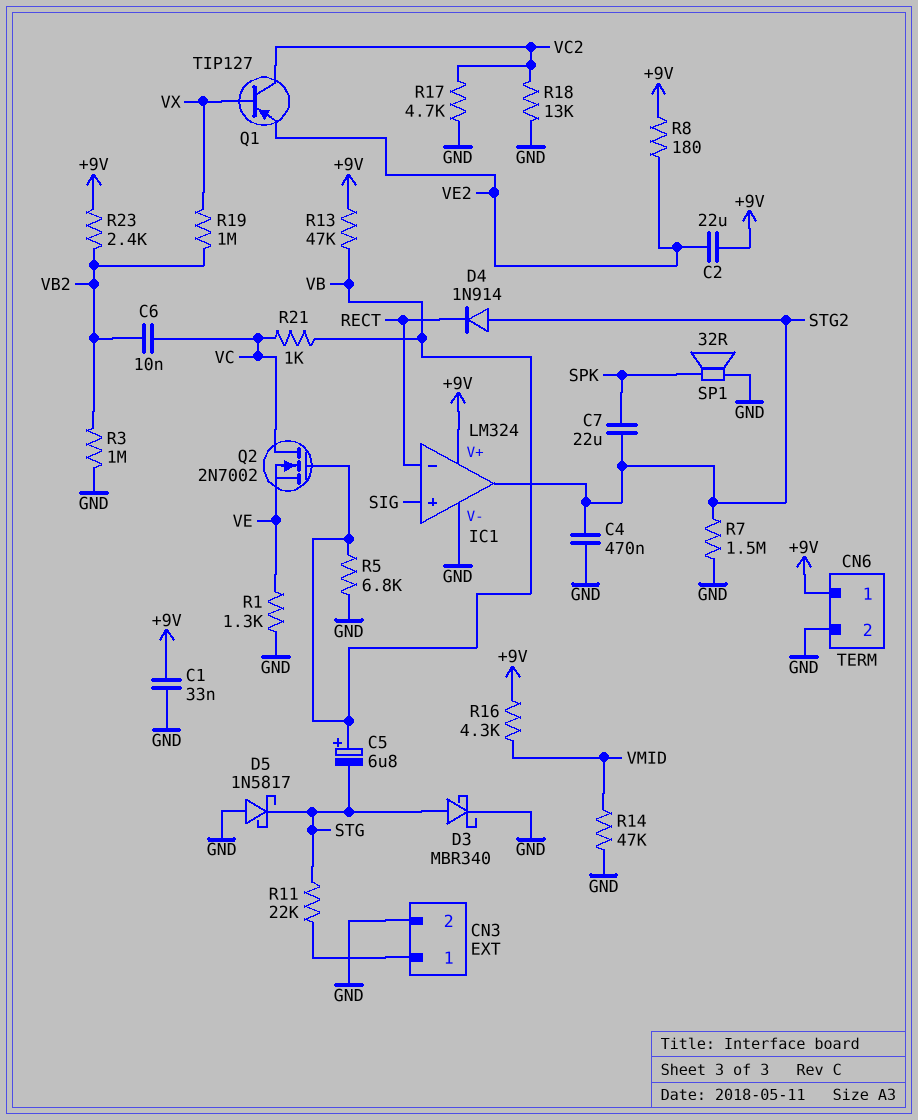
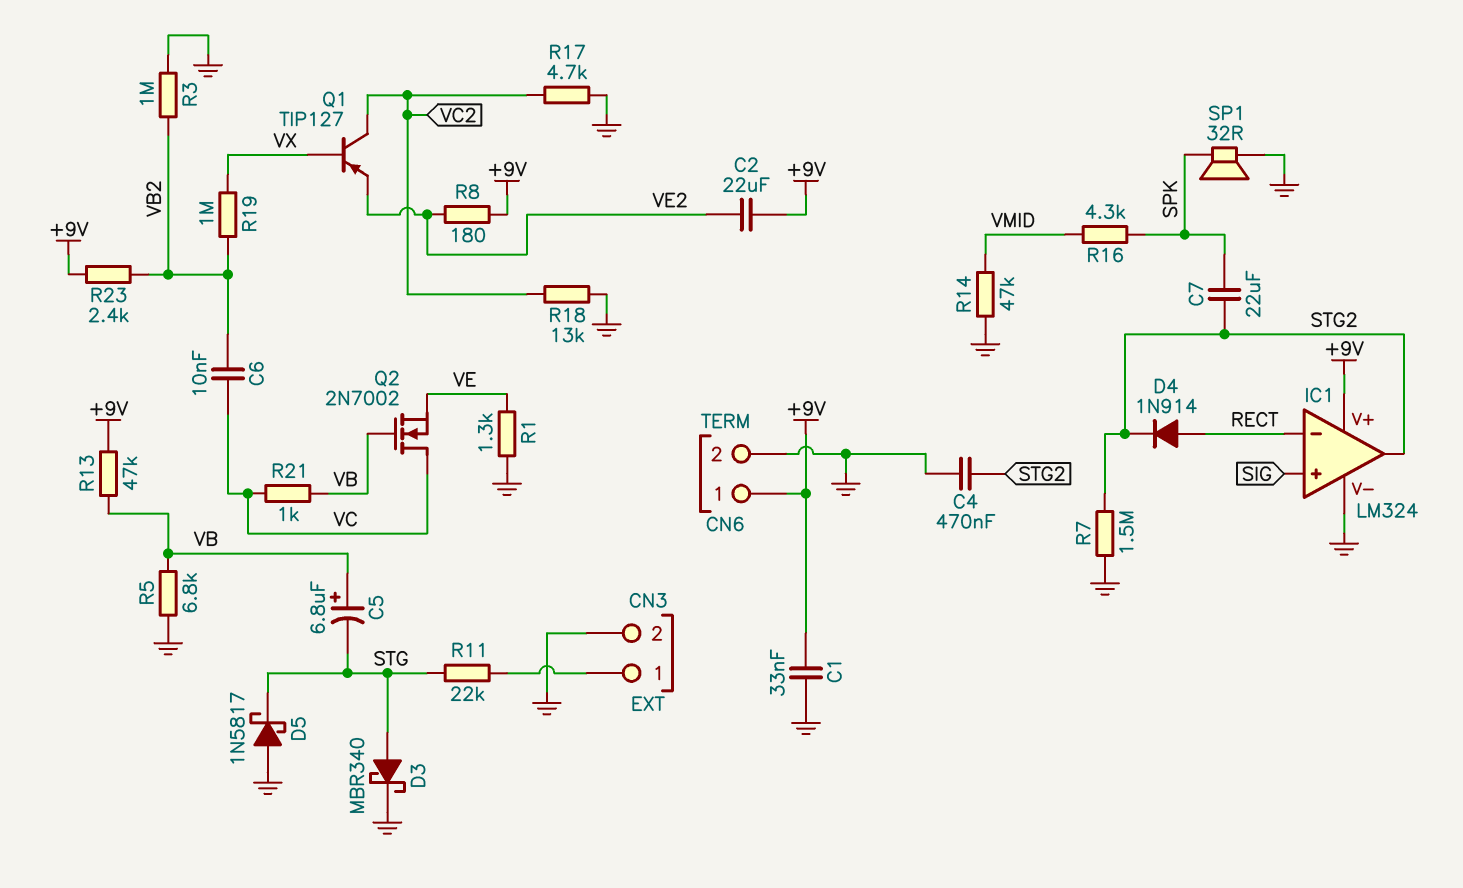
D4: diode 1N914 (A STG2, K RECT) -> diode 1N914 (A RECT, K STG2)
R16: 4.3k (+9V, VMID) -> 4.3k (SPK, VMID)

